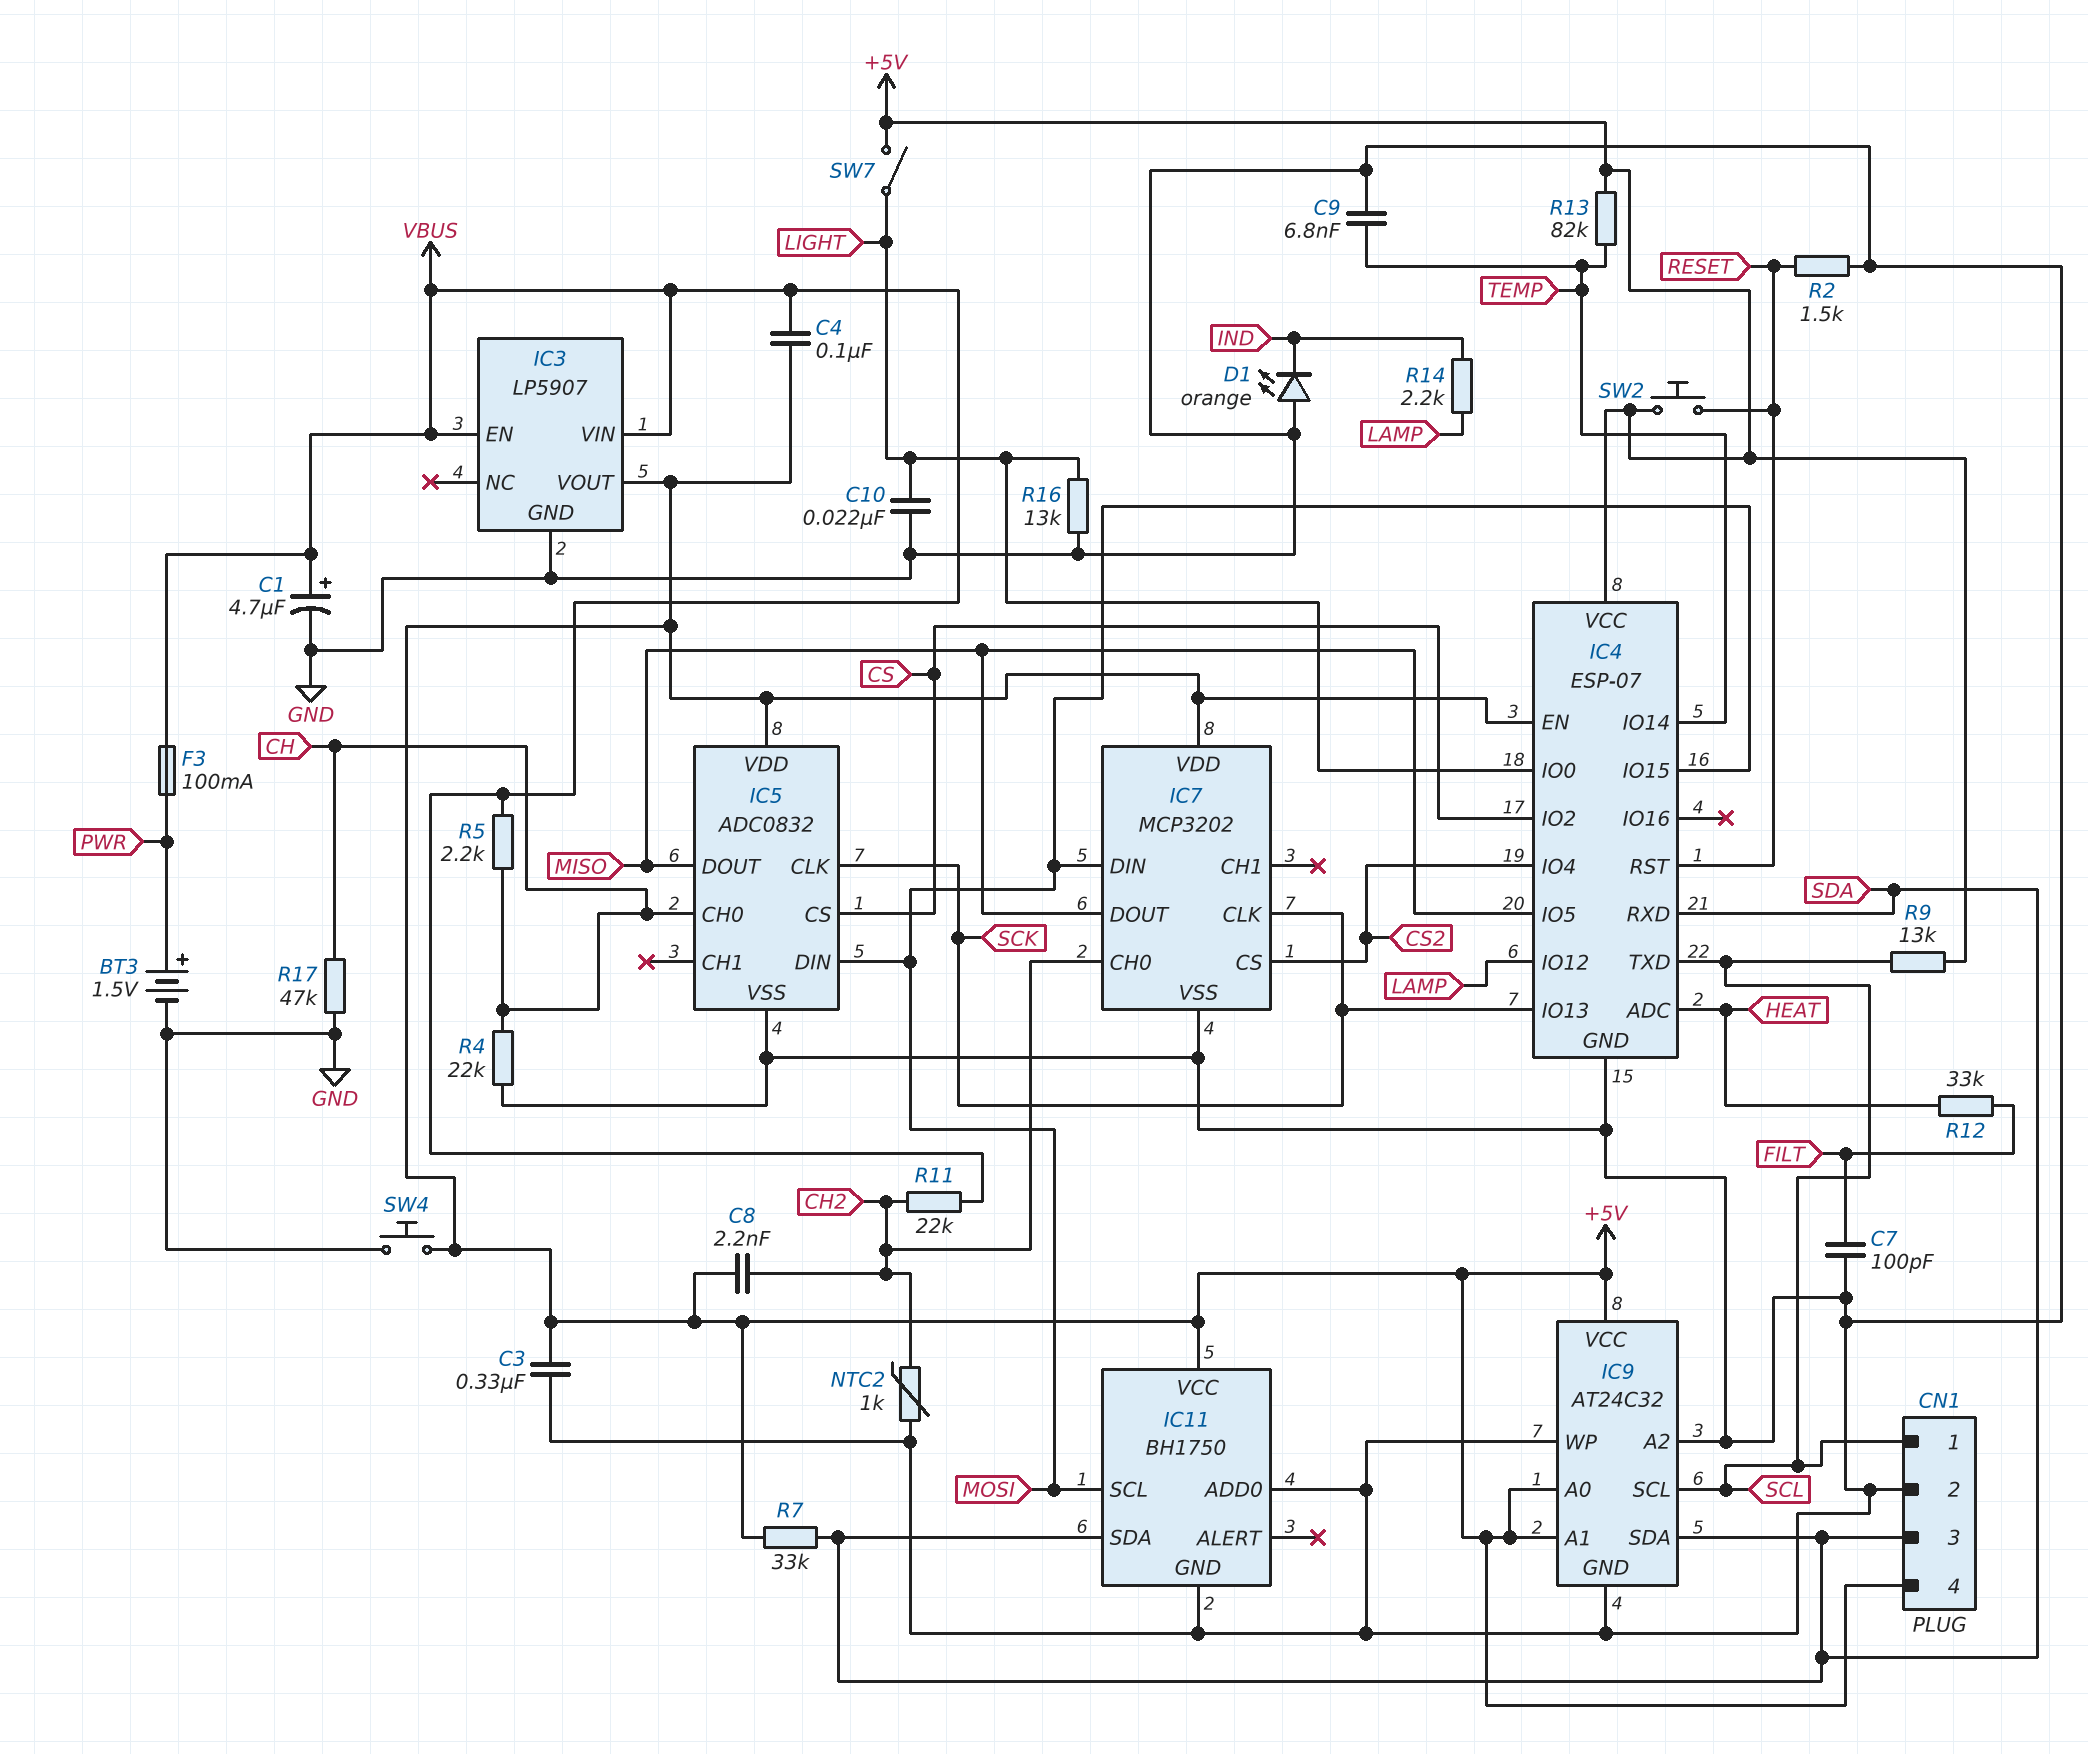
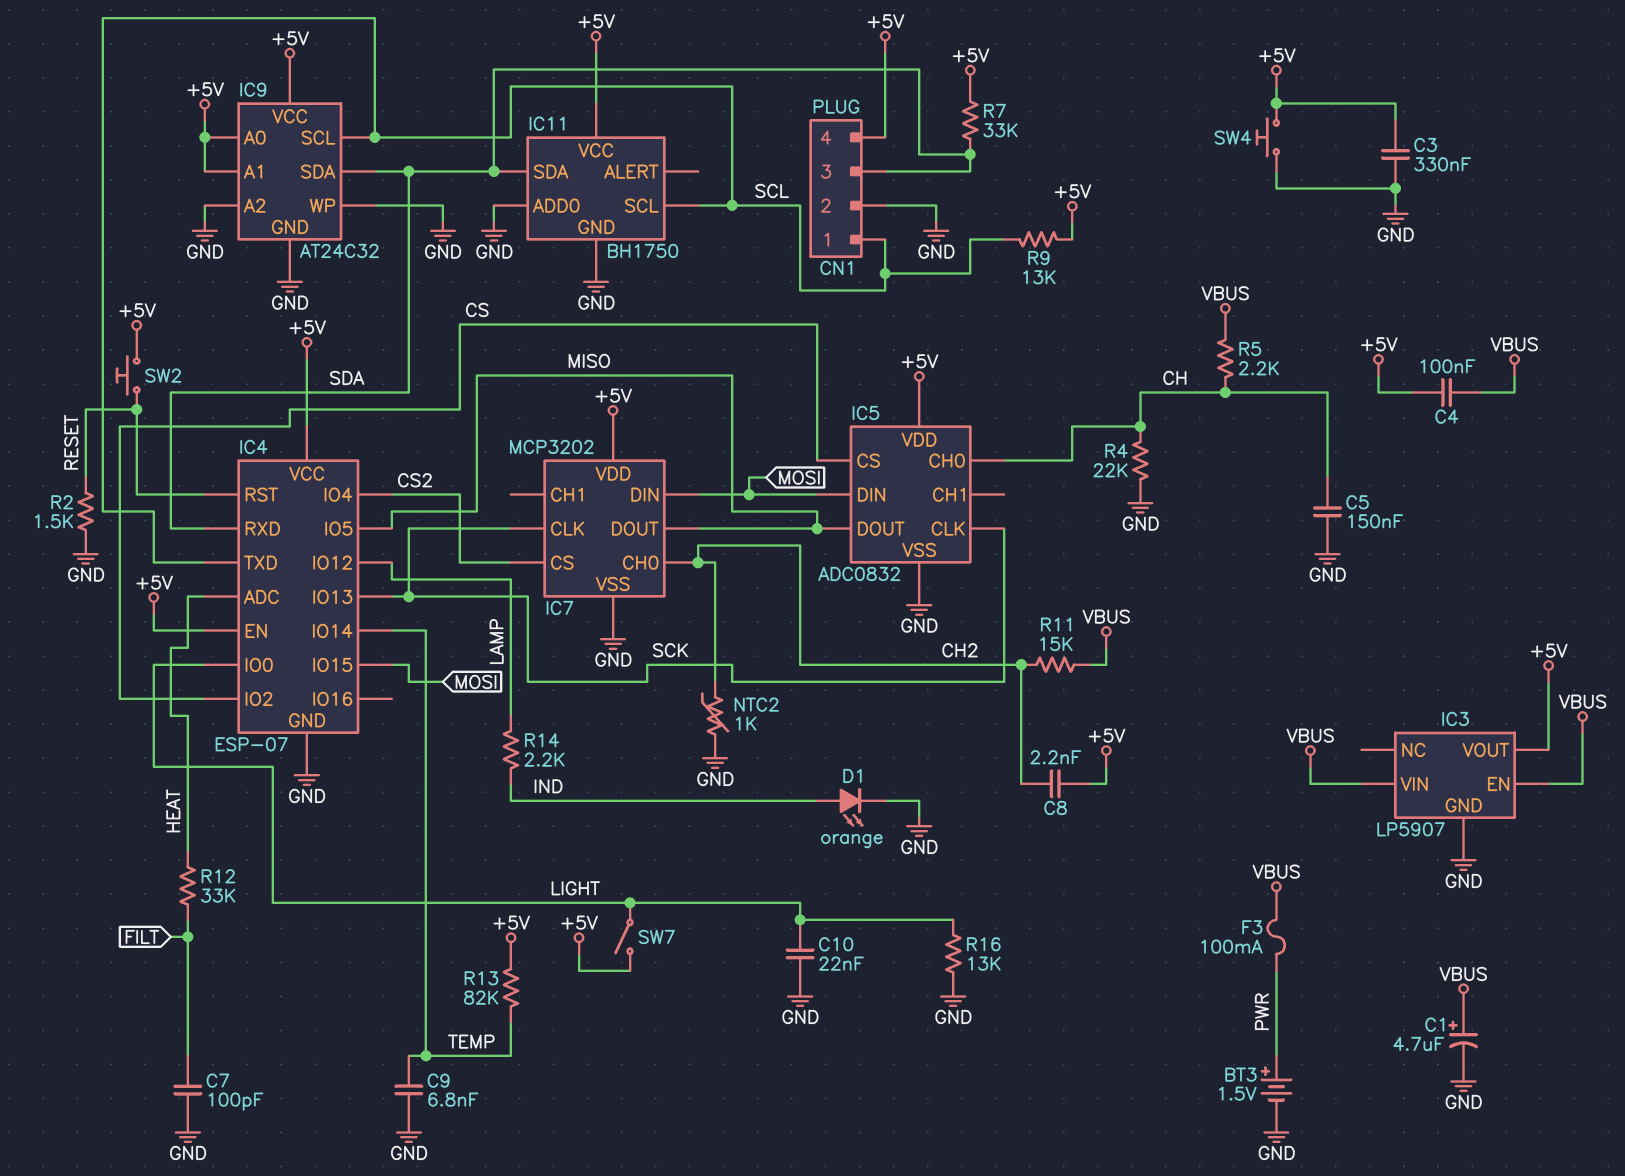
C5: none -> 150nF (CH, GND)
D1: LED orange (A GND, K IND) -> LED orange (A IND, K GND)
IC11 pin SCL: MOSI -> SCL
R11: 22k (CH2, VBUS) -> 15k (CH2, VBUS)
R17: 47k (CH, GND) -> none

